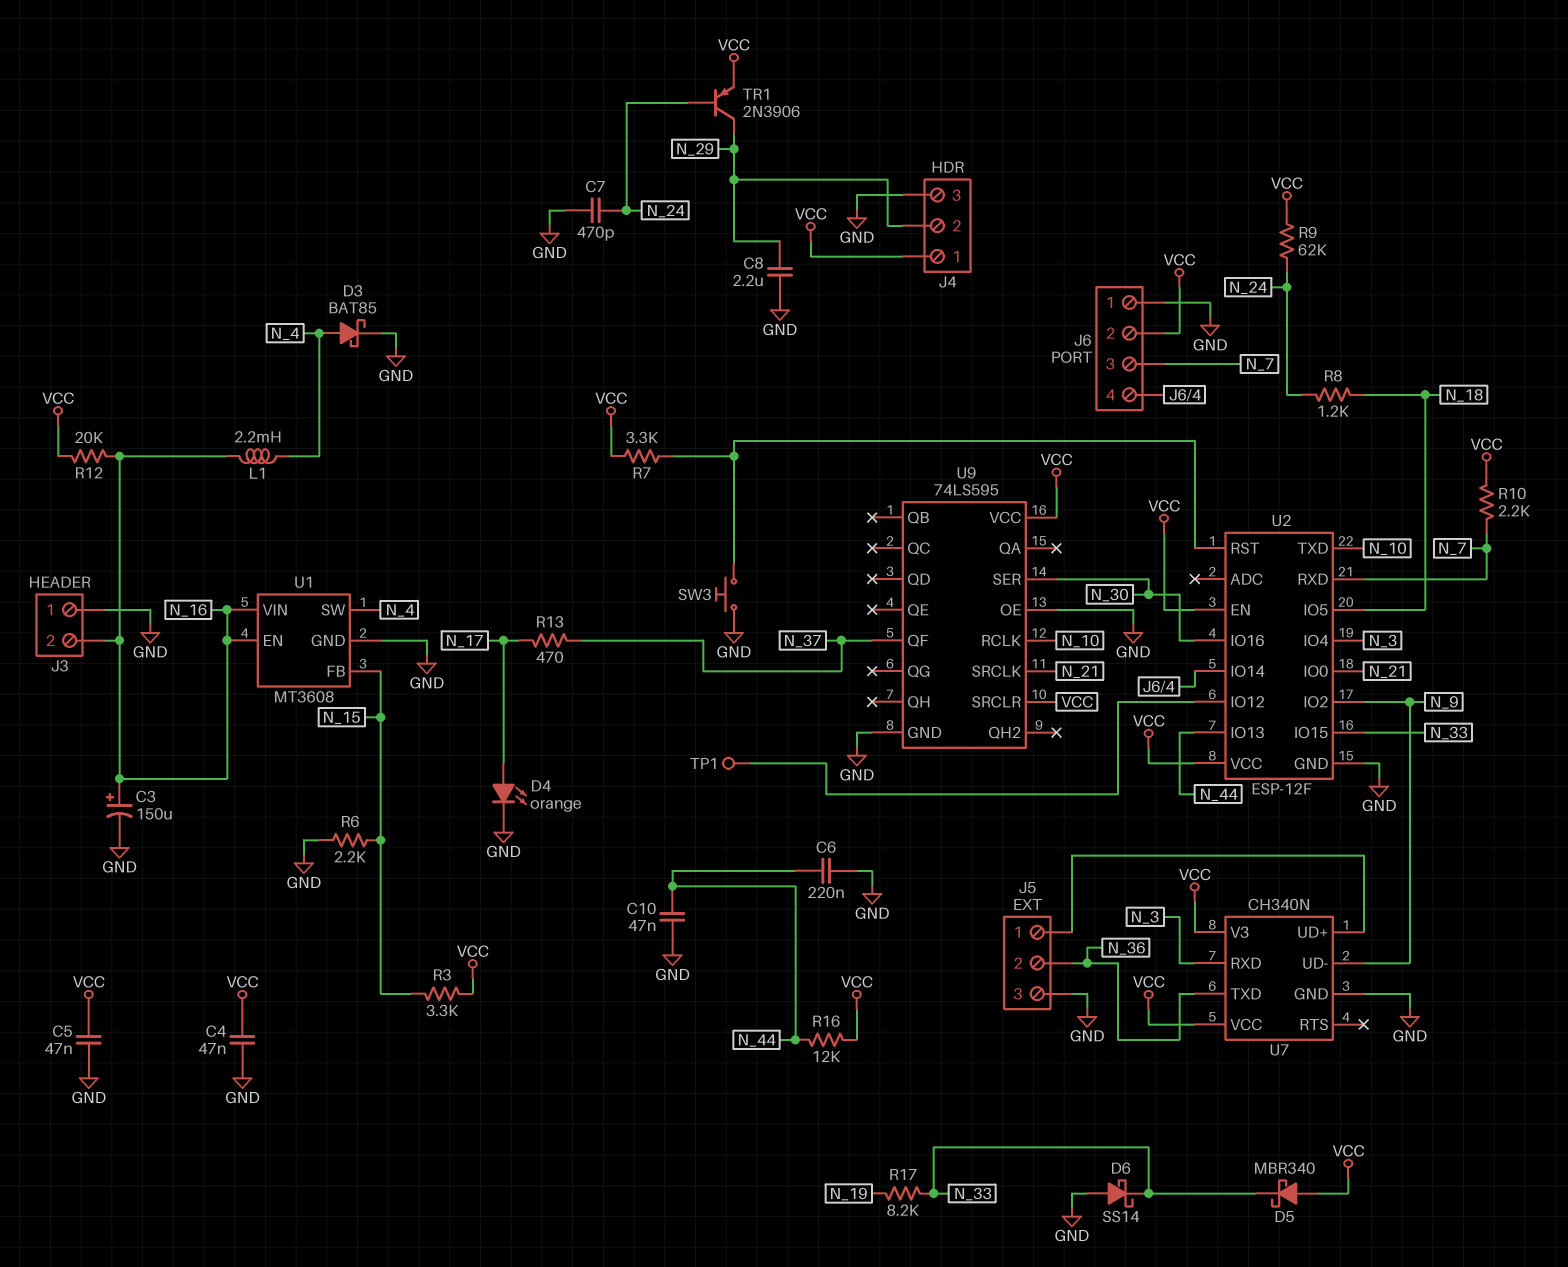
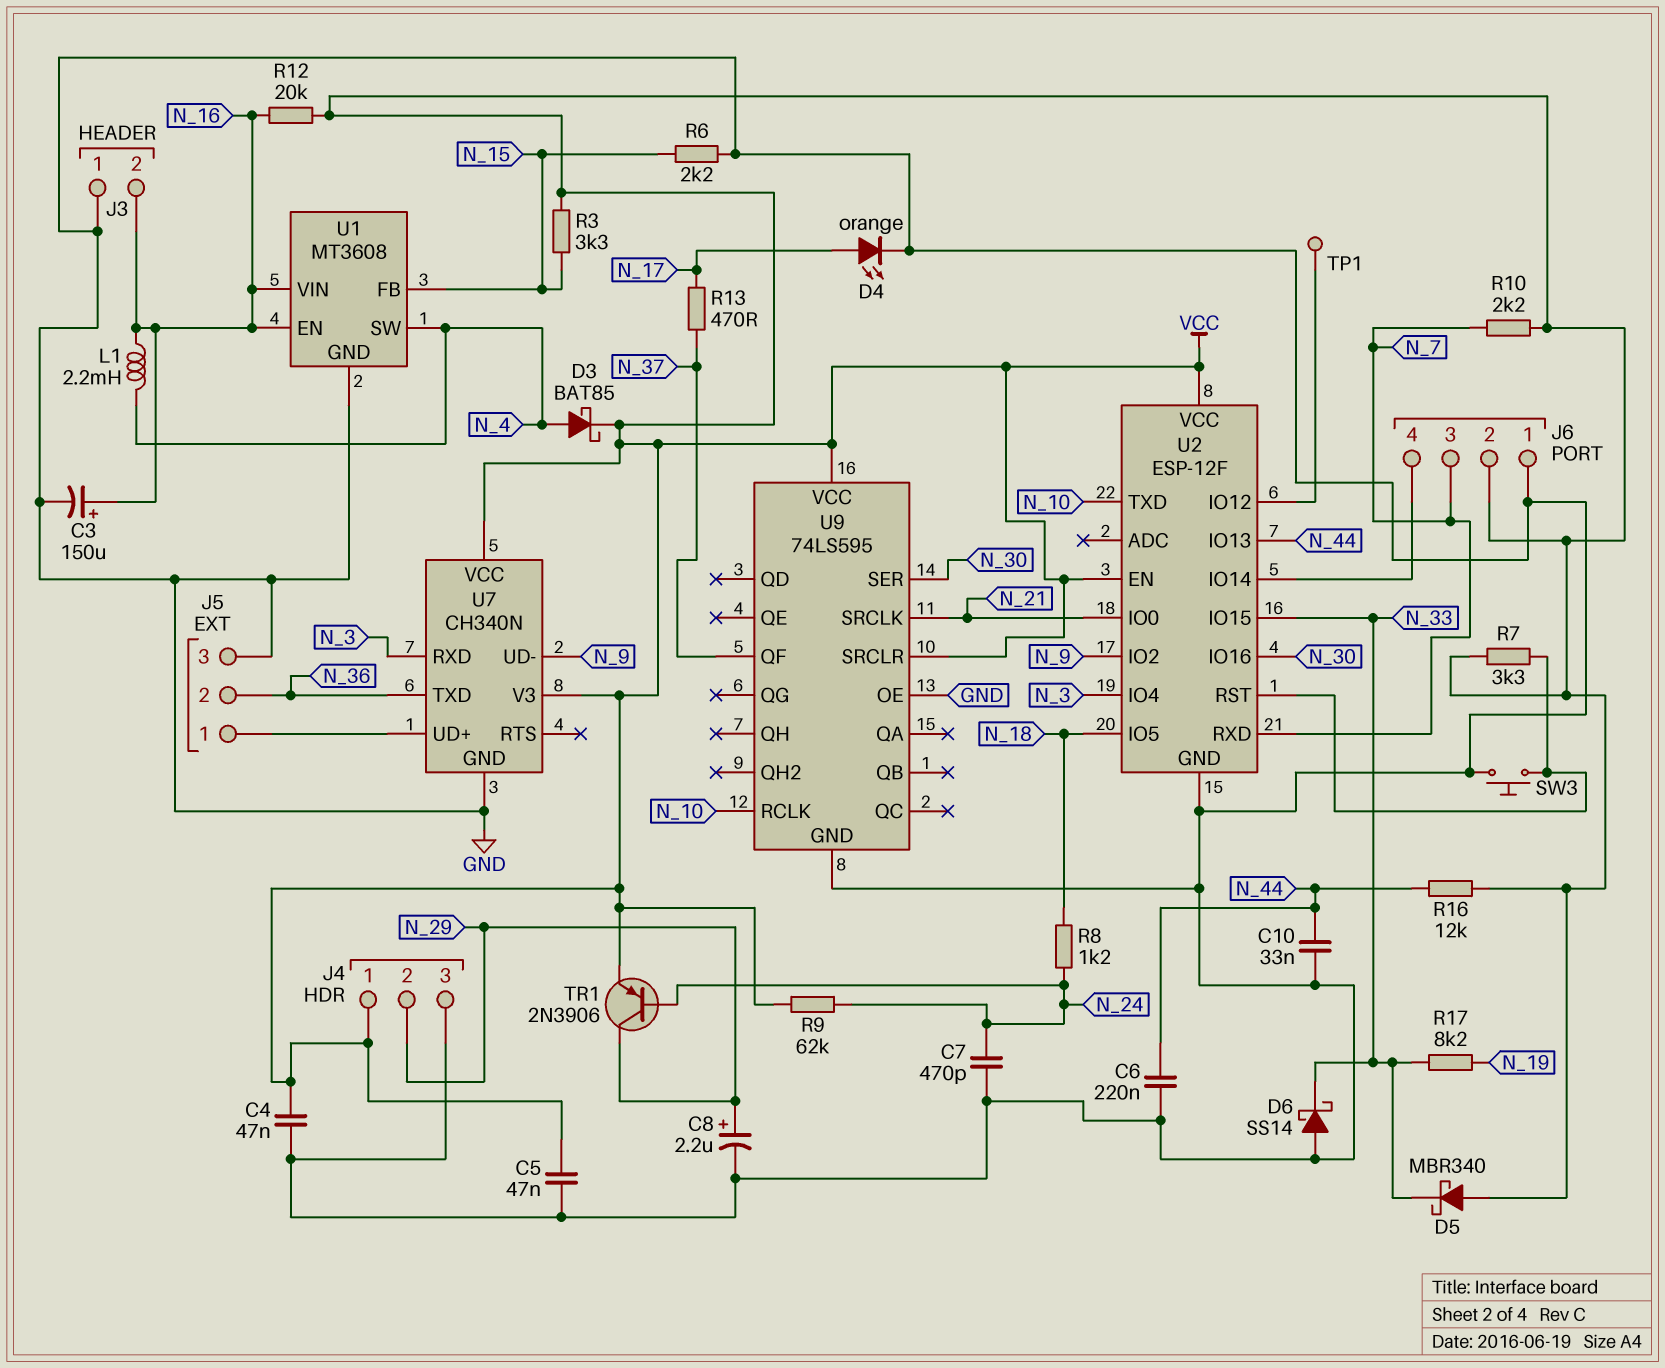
C8: 2.2uF (GND, N_29) -> 2.2uF (plus N_29, minus GND)
C10: 47nF (GND, N_44) -> 33nF (GND, N_44)
D3: schottky BAT85 (A N_4, K GND) -> schottky BAT85 (A N_4, K VCC)

